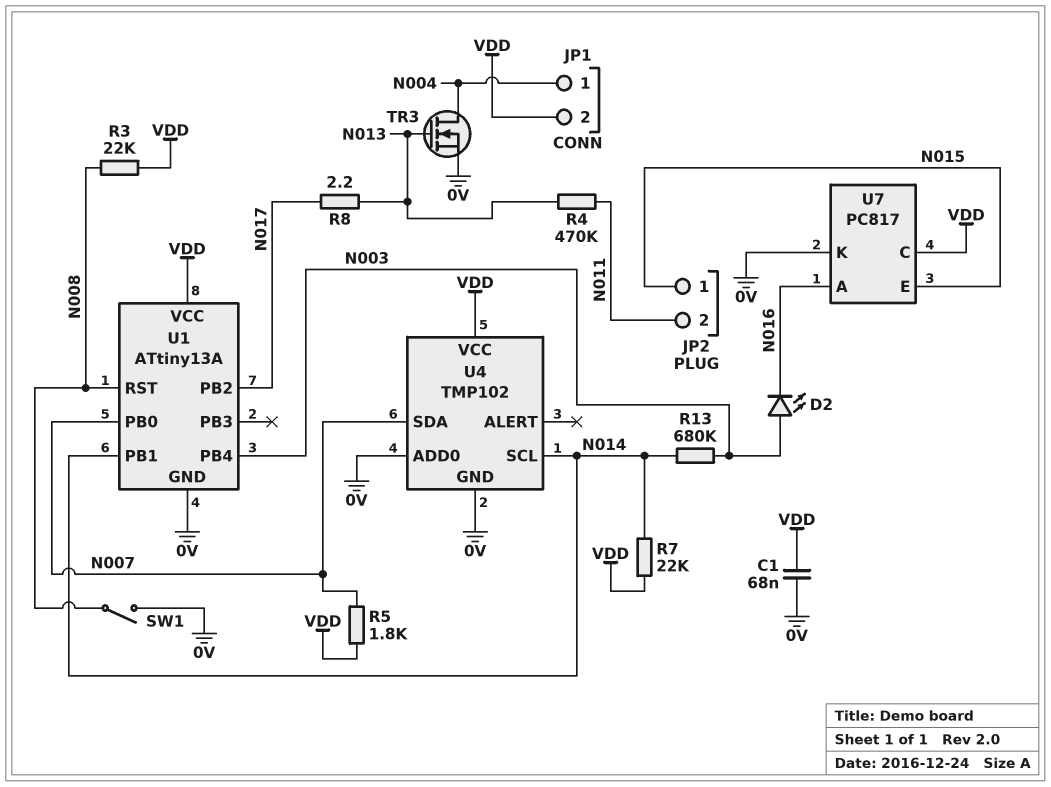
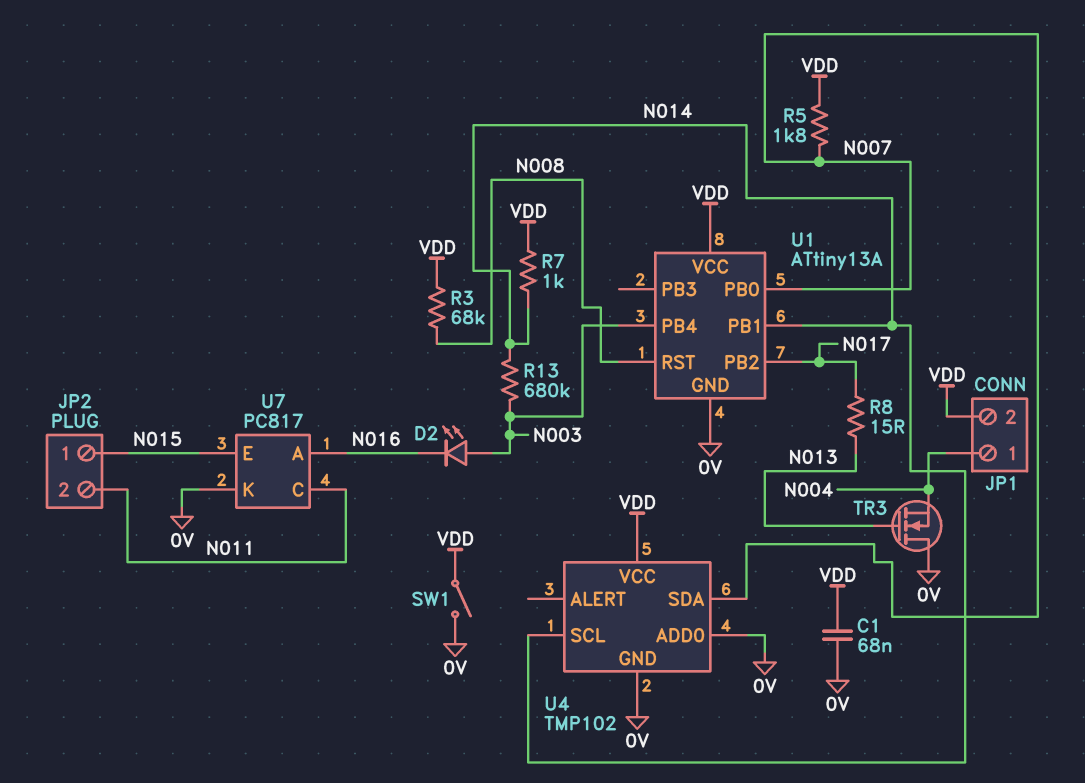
R3: 22k (N008, VDD) -> 68k (N008, VDD)
R4: 470k (N011, N013) -> none
R7: 22k (N014, VDD) -> 1k (N014, VDD)
R8: 2.2 (N013, N017) -> 15 (N013, N017)
SW1: switch (0V, N008) -> switch (0V, VDD)
TR3: NMOS (G N013, D N004, S 0V) -> NMOS (G N013, D 0V, S N004)
U7 pin C: VDD -> N011

